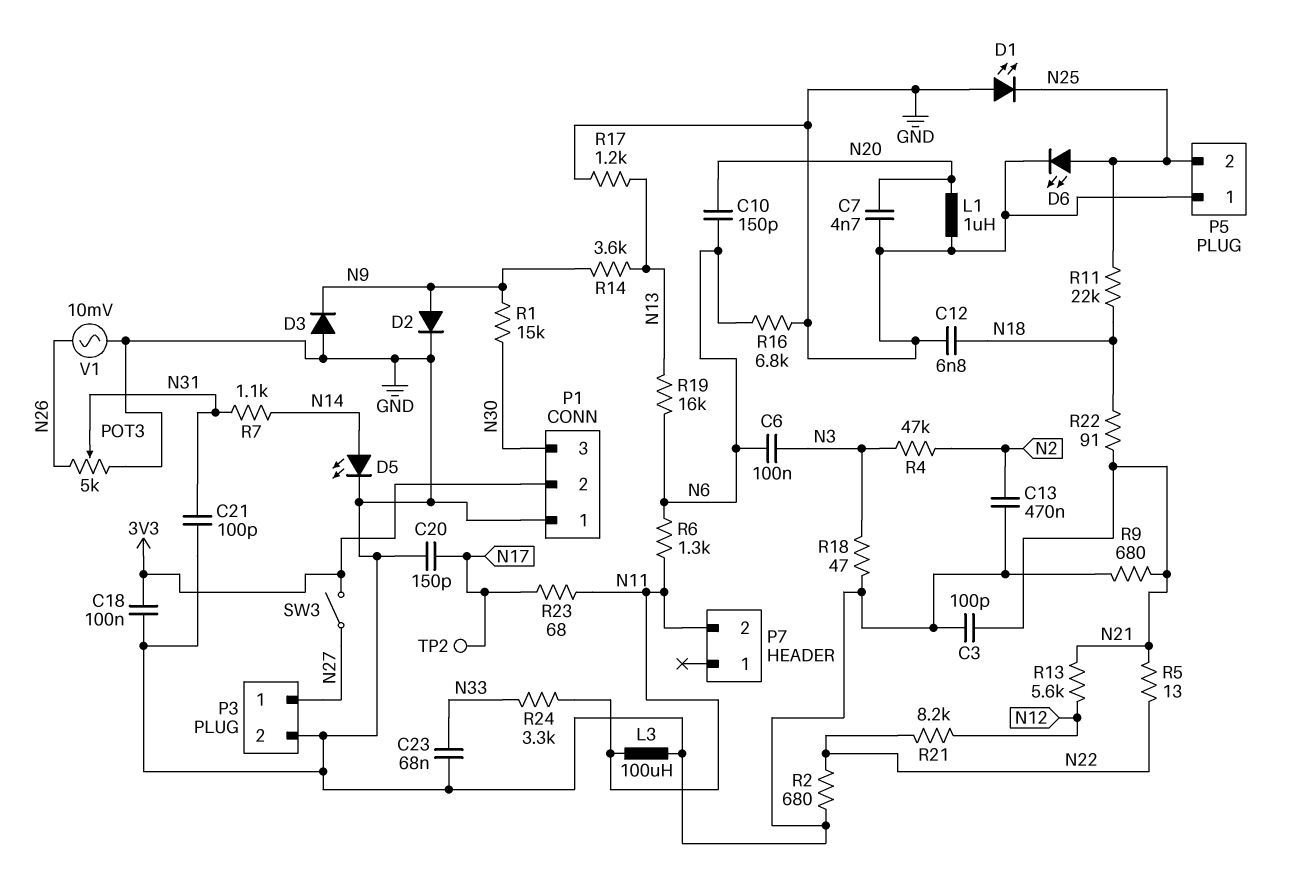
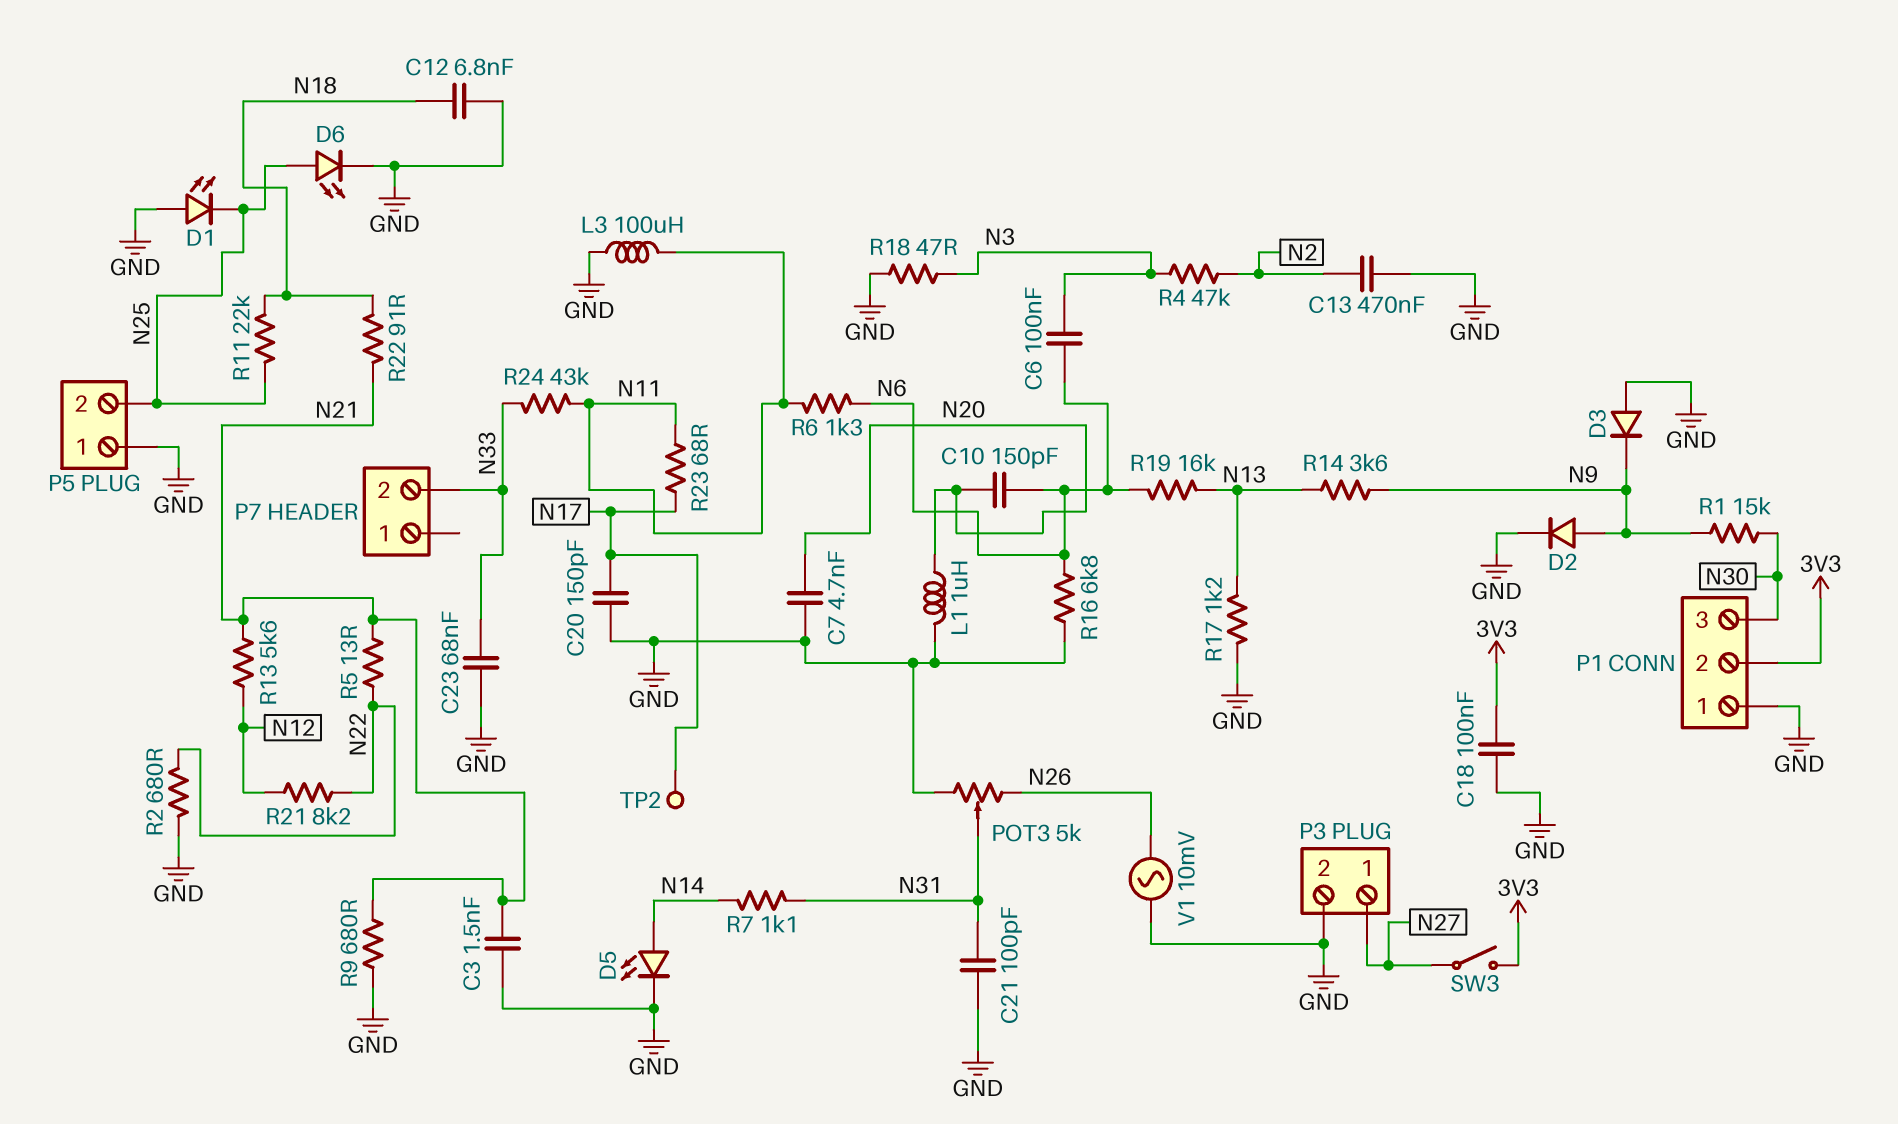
C3: 100pF (GND, N21) -> 1.5nF (GND, N21)
P7 pin 2: N11 -> N33
R24: 3.3k (N11, N33) -> 43k (N11, N33)

